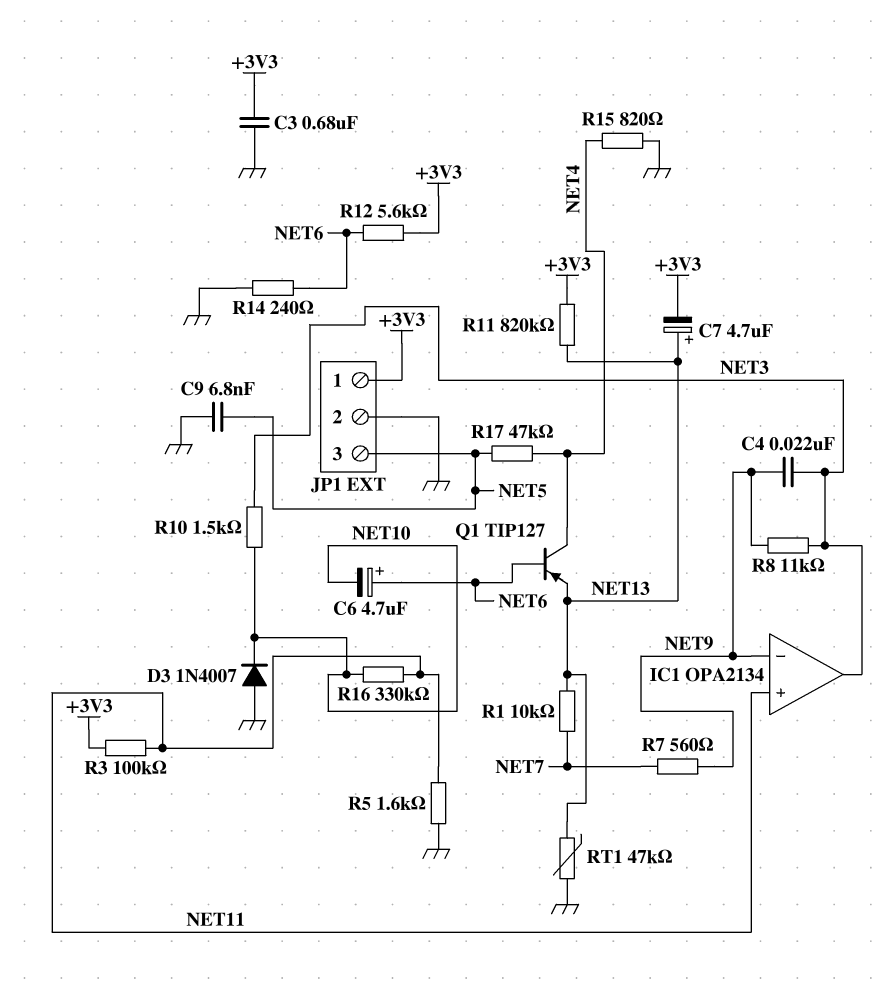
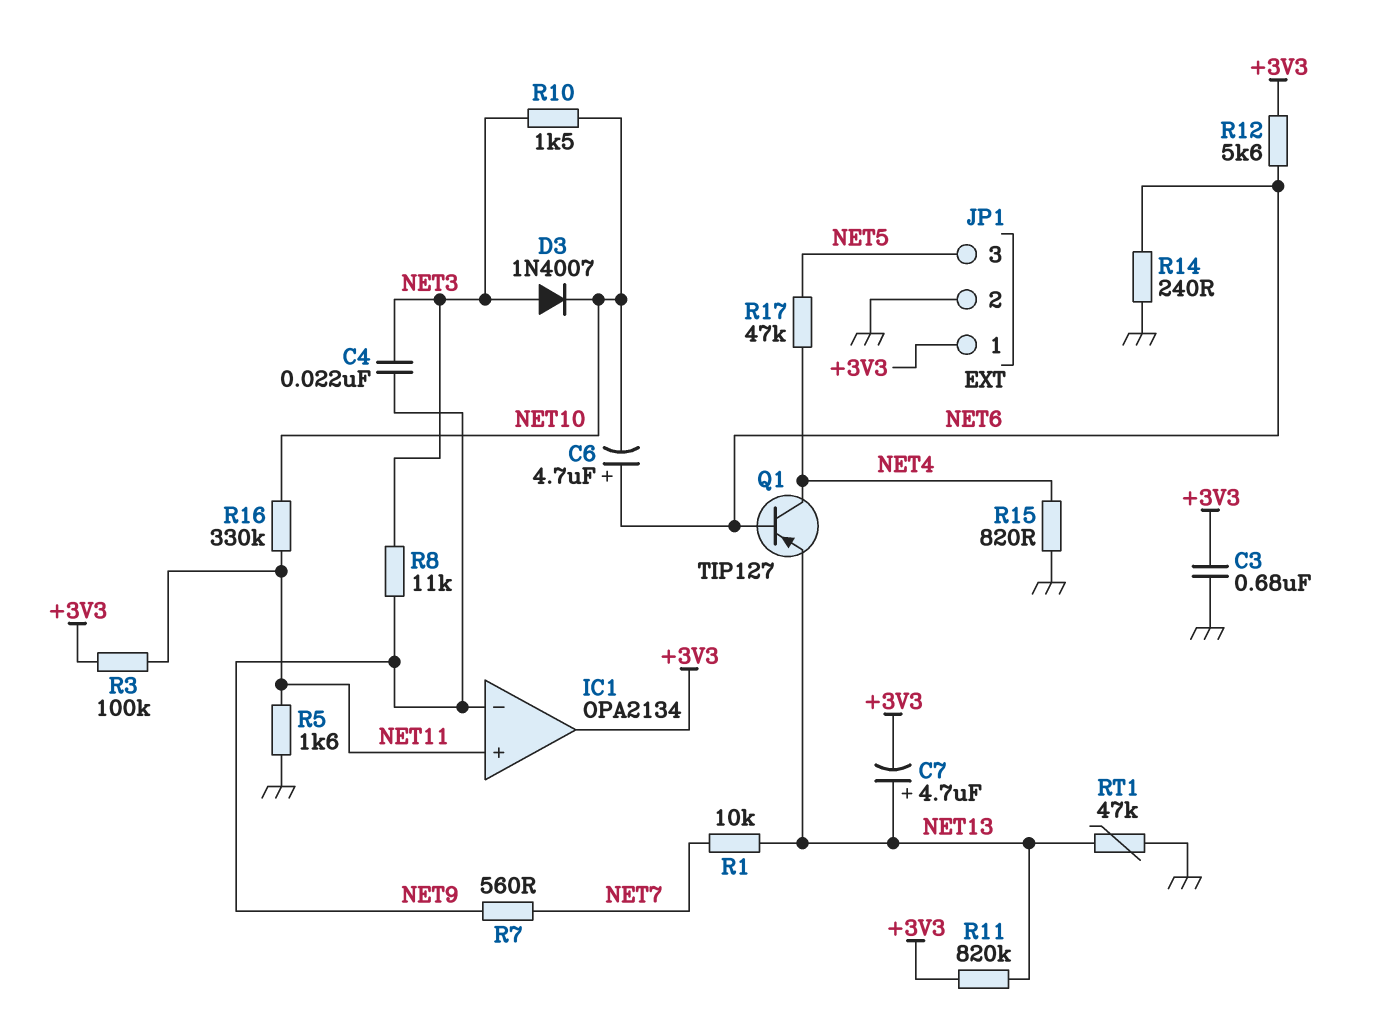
C9: 6.8nF (GND, NET5) -> none
D3: diode 1N4007 (A GND, K NET10) -> diode 1N4007 (A NET3, K NET10)
IC1 pin out: NET3 -> +3V3

